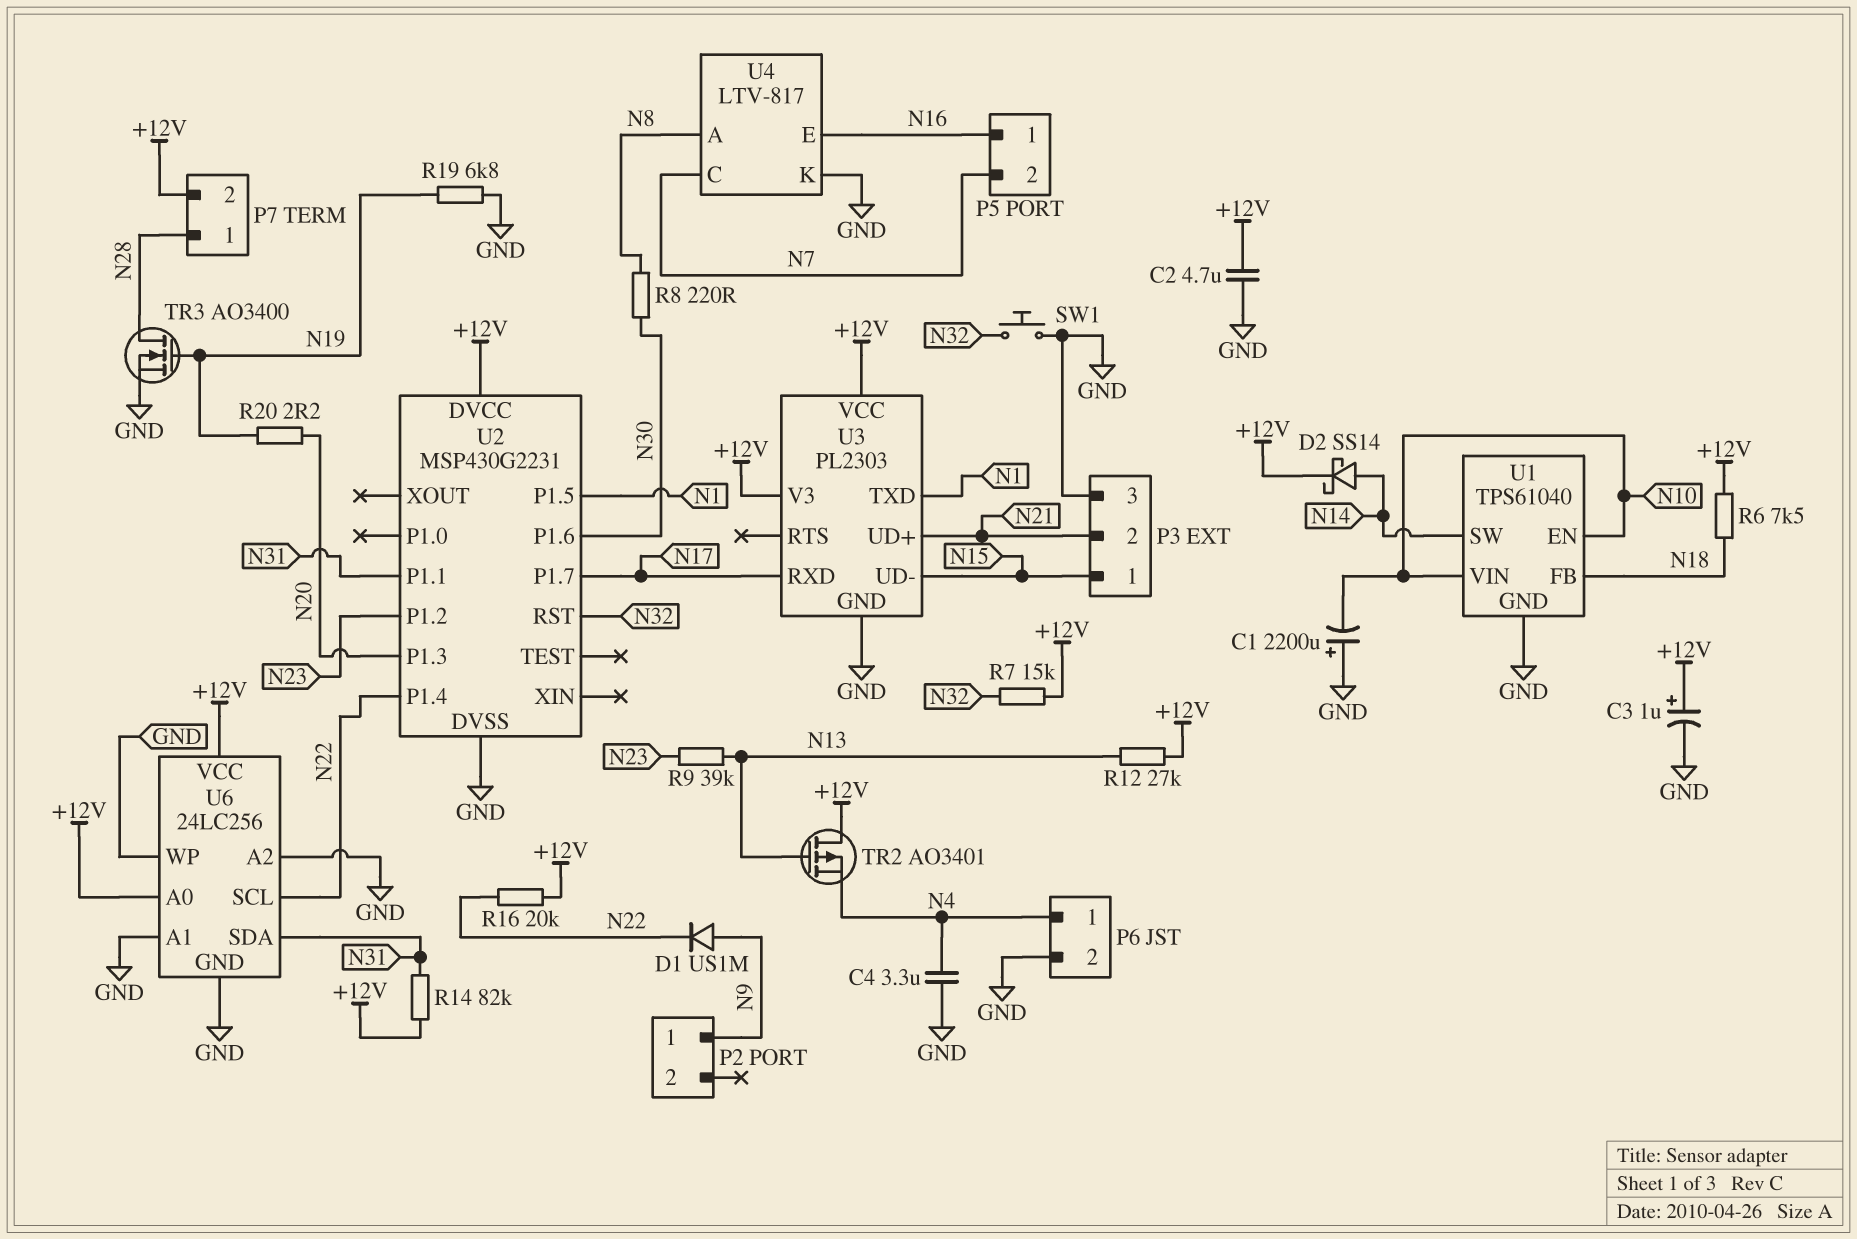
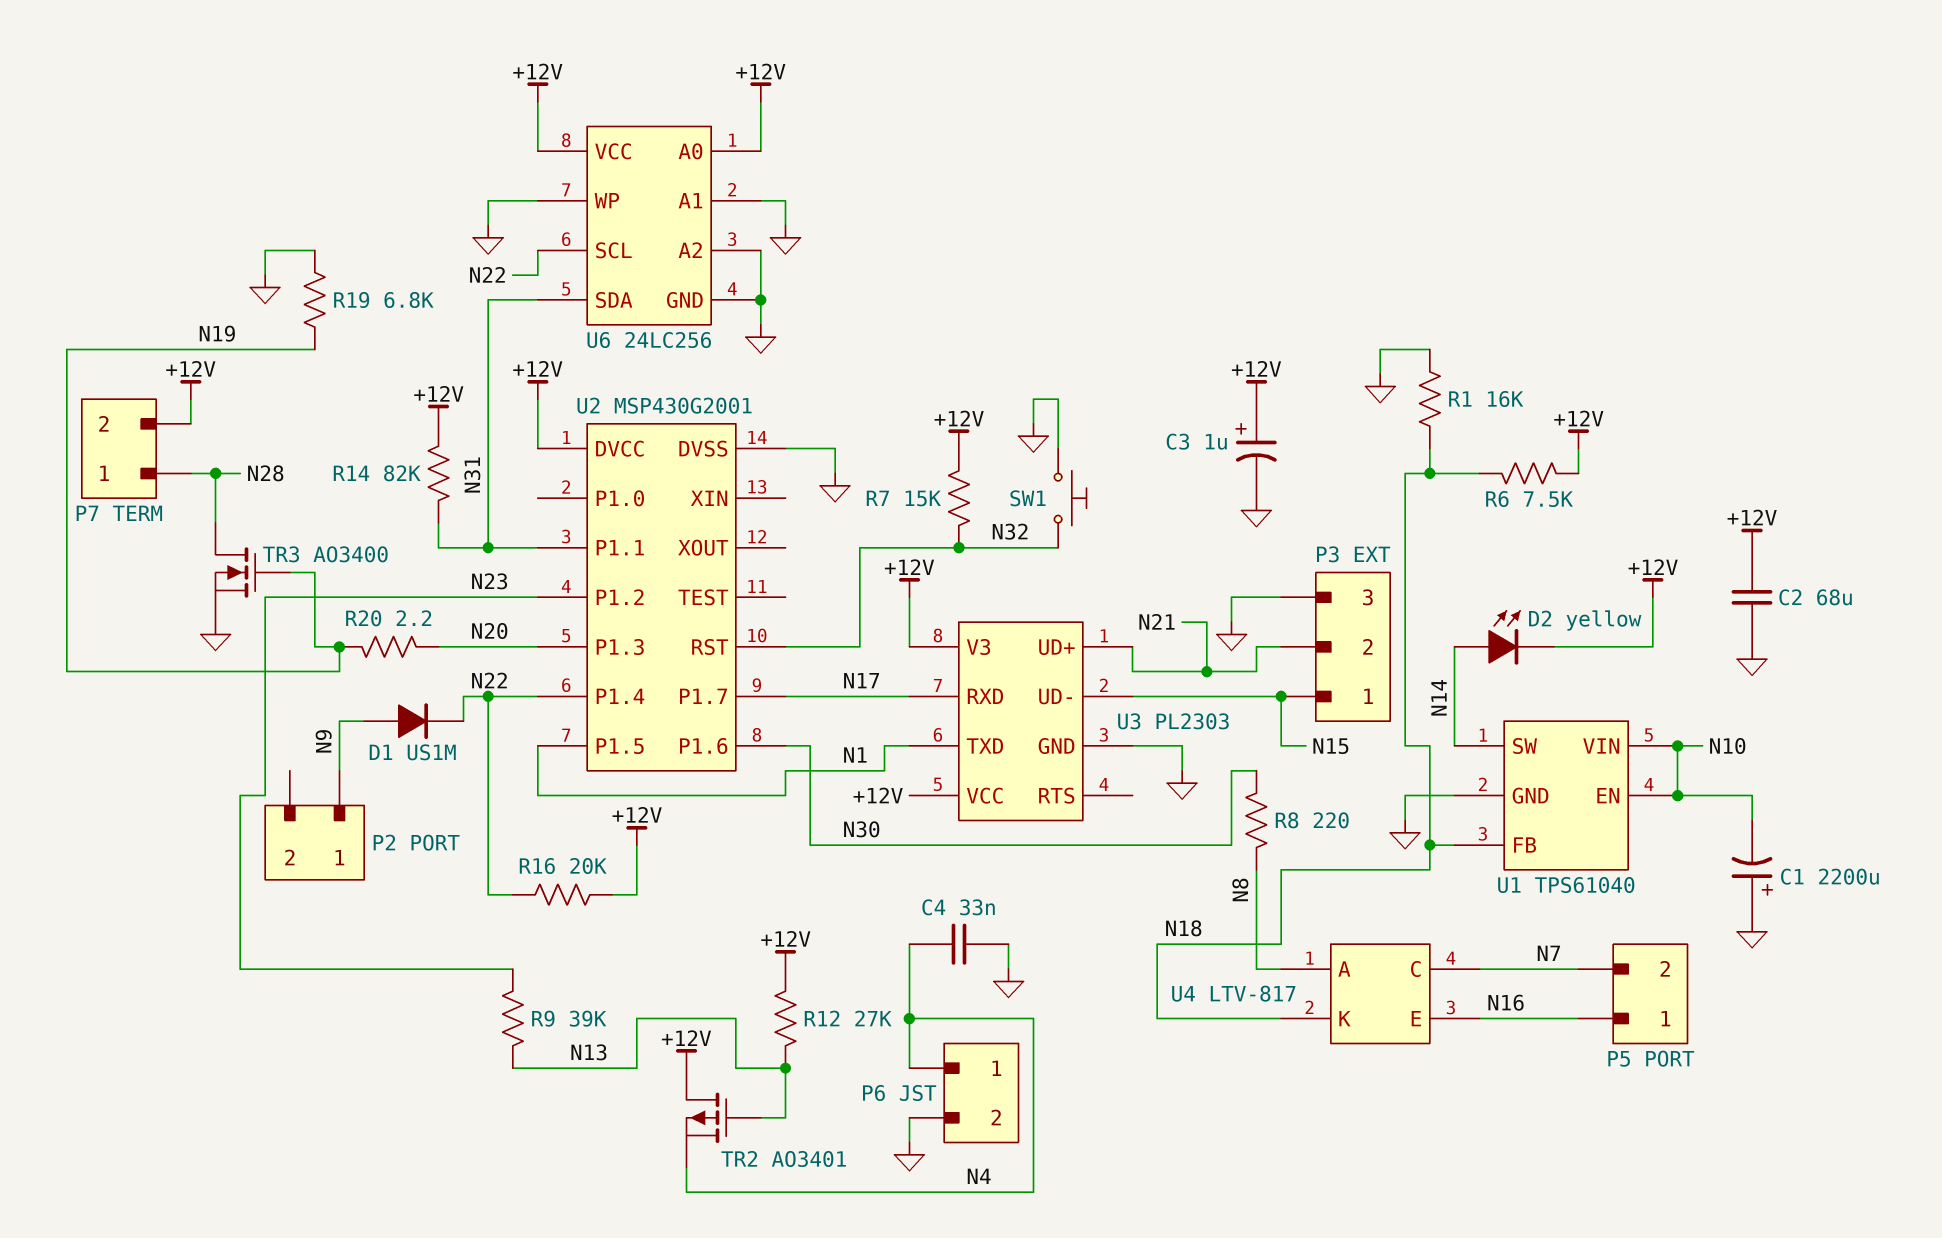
C2: 4.7uF (+12V, GND) -> 68uF (+12V, GND)
C4: 3.3uF (GND, N4) -> 33nF (GND, N4)
D2: schottky SS14 (A N14, K +12V) -> LED yellow (A N14, K +12V)
R1: none -> 16k (GND, N18)
U2: MSP430G2231 -> MSP430G2001
U4 pin K: GND -> N18

